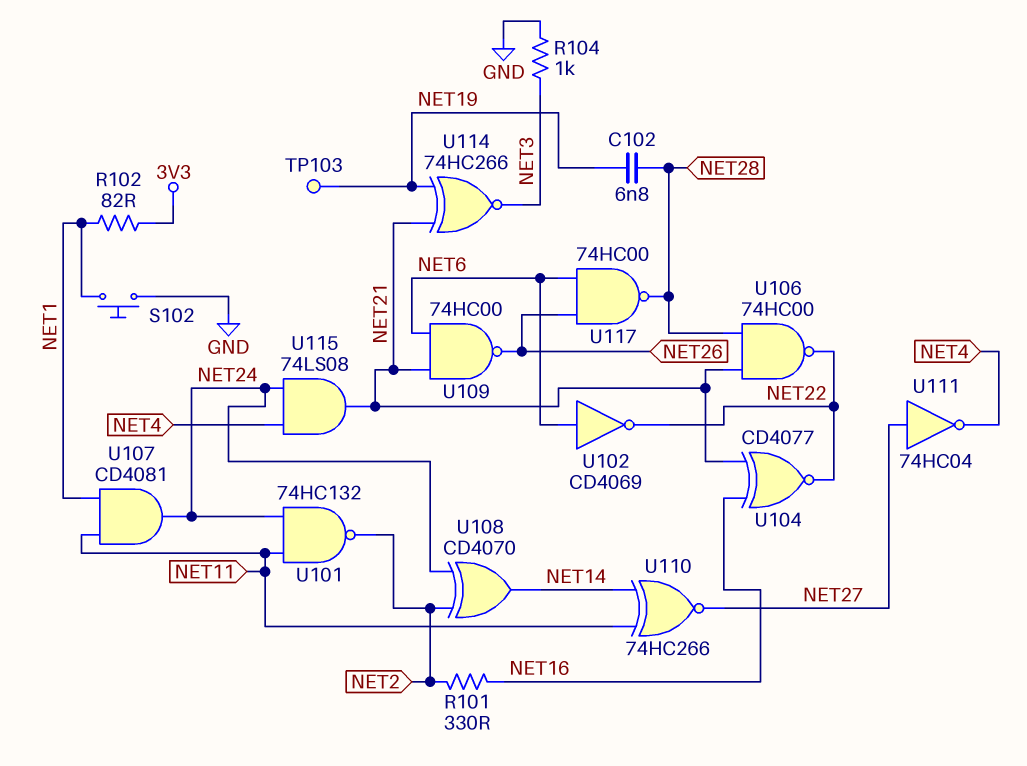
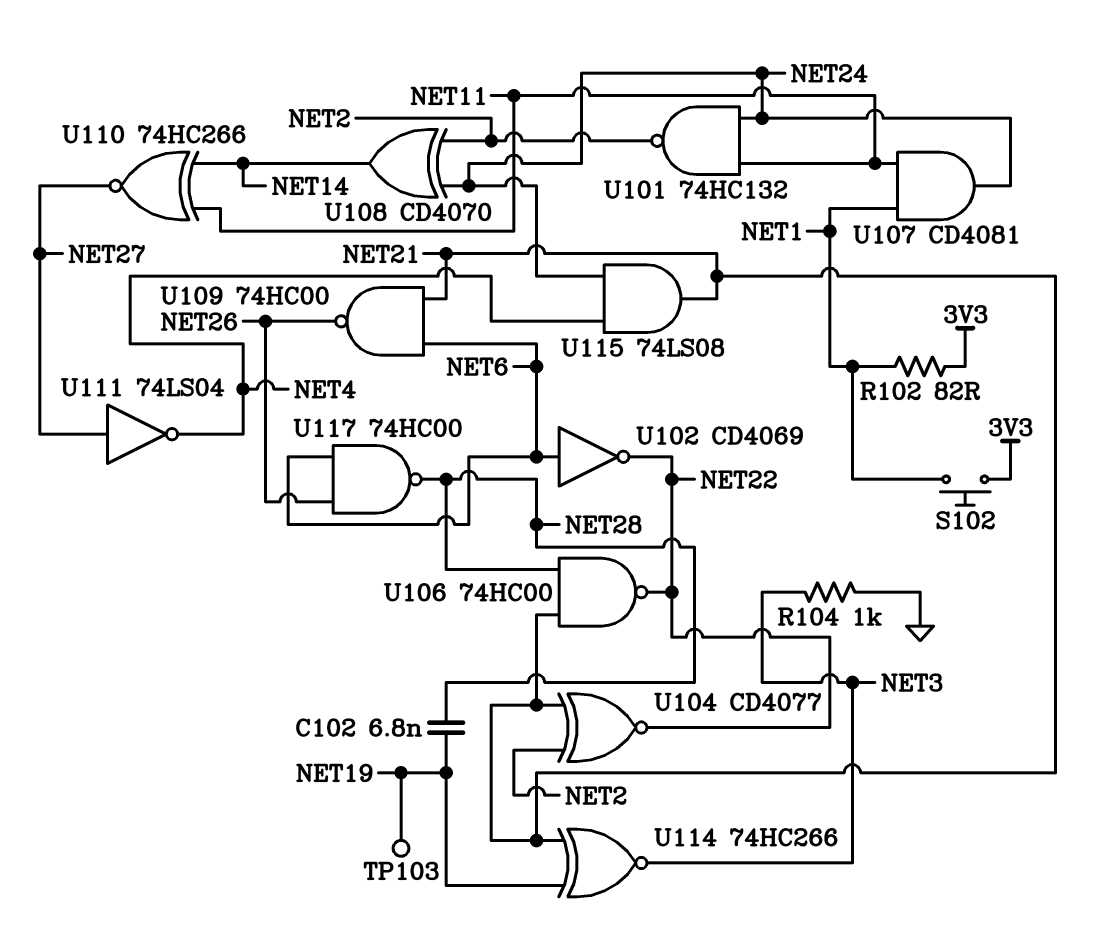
R101: 330 (NET2, NET16) -> none
S102: button (GND, NET1) -> button (3V3, NET1)
U104: XNOR CD4077 (in NET16, in NET21, out NET22) -> XNOR CD4077 (in NET2, in NET21, out NET22)
U111: NOT 74HC04 (in NET27, out NET4) -> NOT 74LS04 (in NET27, out NET4)

